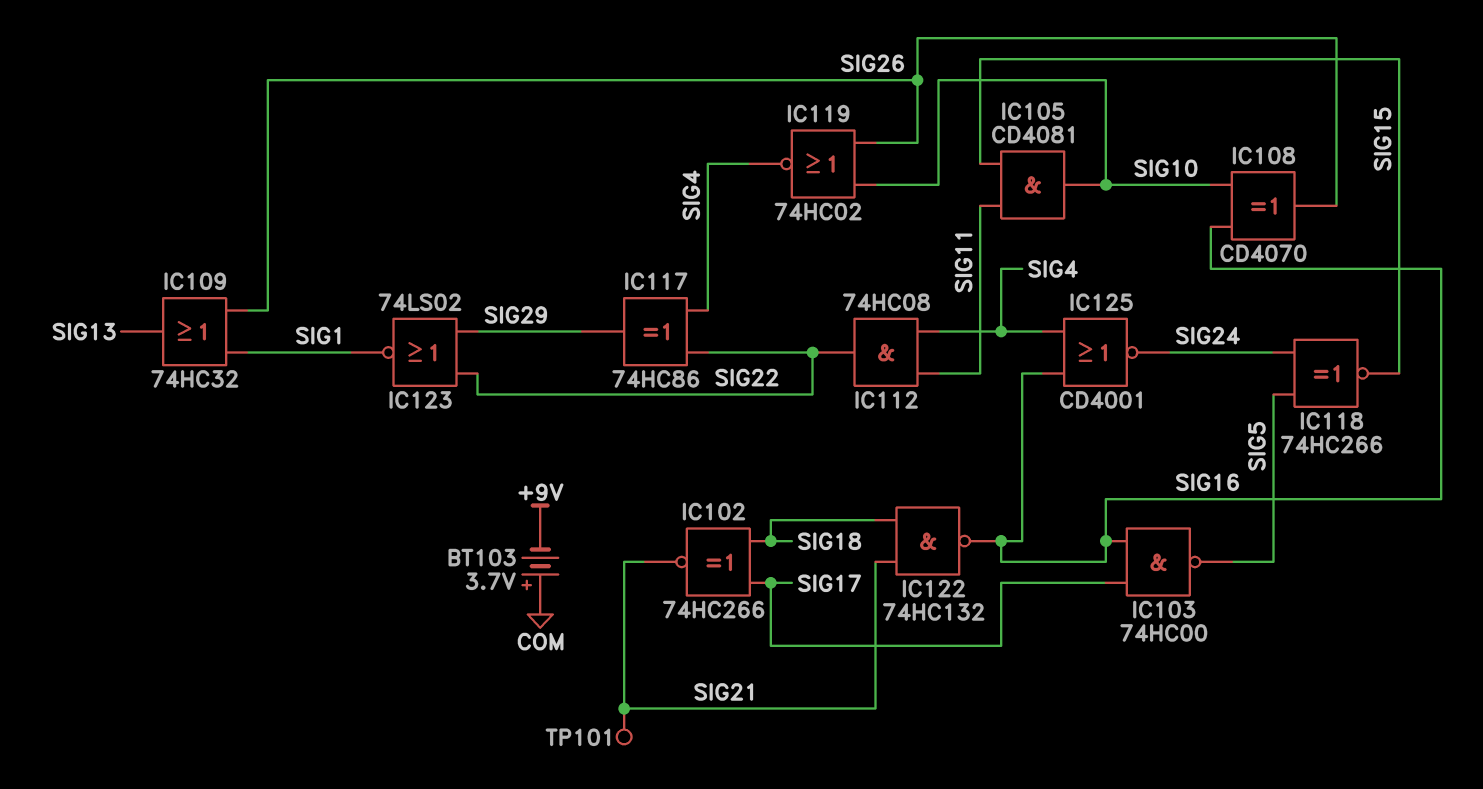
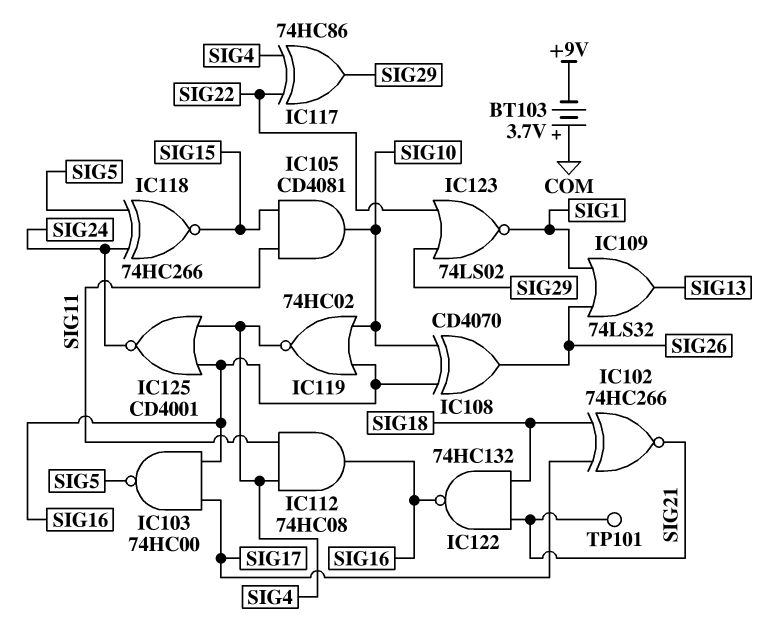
IC109: OR 74HC32 (in SIG1, in SIG26, out SIG13) -> OR 74LS32 (in SIG1, in SIG26, out SIG13)
IC112: AND 74HC08 (in SIG4, in SIG11, out SIG22) -> AND 74HC08 (in SIG4, in SIG11, out SIG16)
IC119: NOR 74HC02 (in SIG10, in SIG26, out SIG4) -> NOR 74HC02 (in SIG10, in SIG16, out SIG4)

